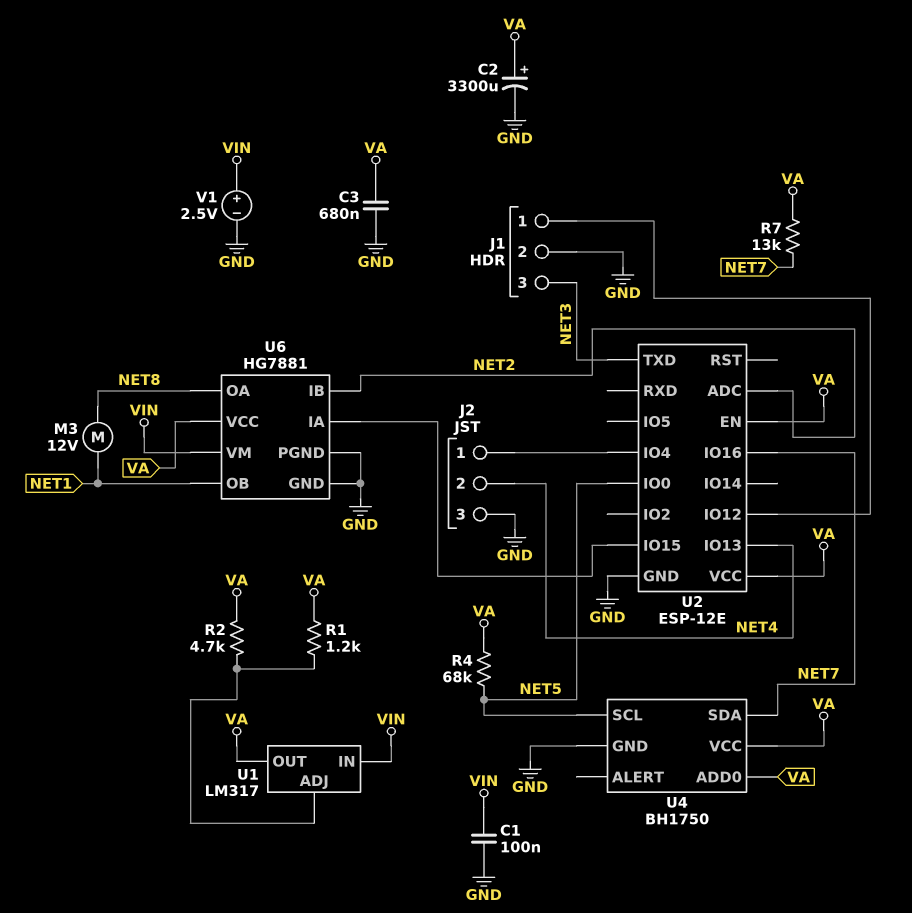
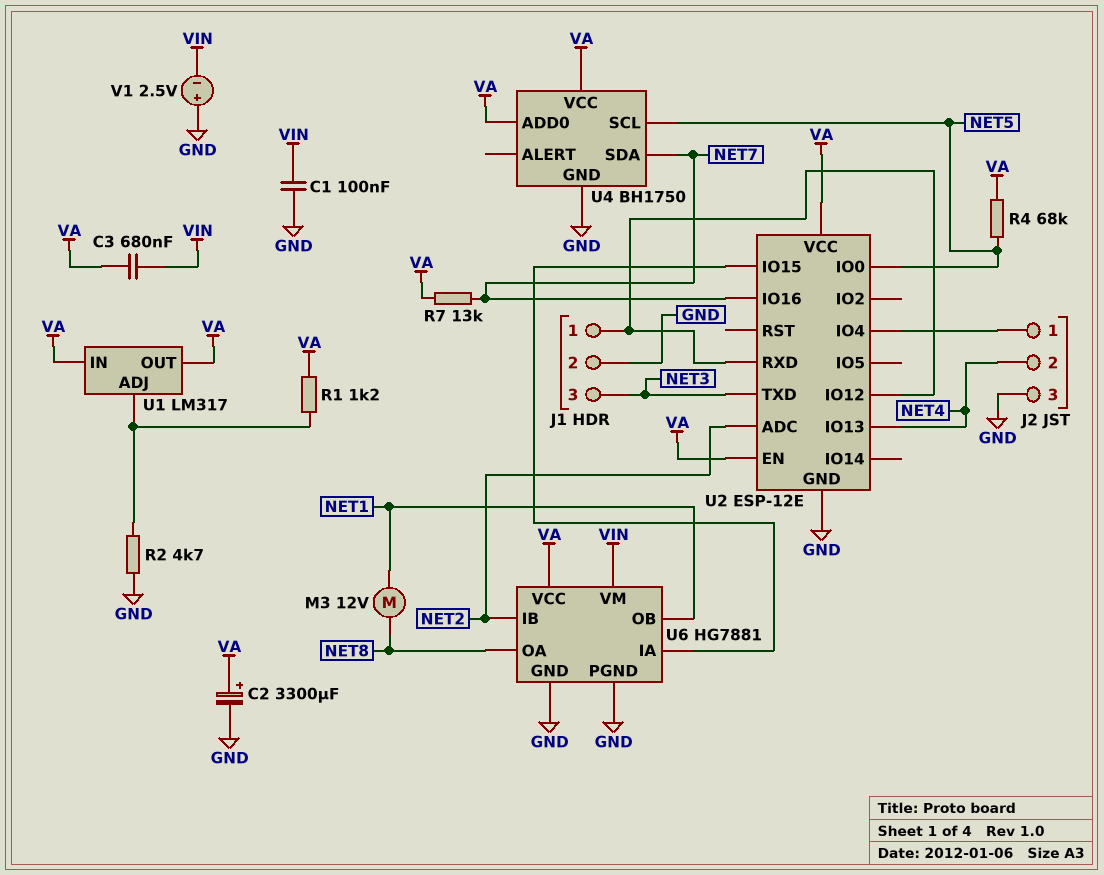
C3: 680nF (GND, VA) -> 680nF (VA, VIN)
R2: 4.7k (U1/ADJ, VA) -> 4.7k (GND, U1/ADJ)
U1 pin IN: VIN -> VA
U2 pin RXD: none -> J1/1
V1: 2.5V (plus VIN, minus GND) -> 2.5V (plus GND, minus VIN)

